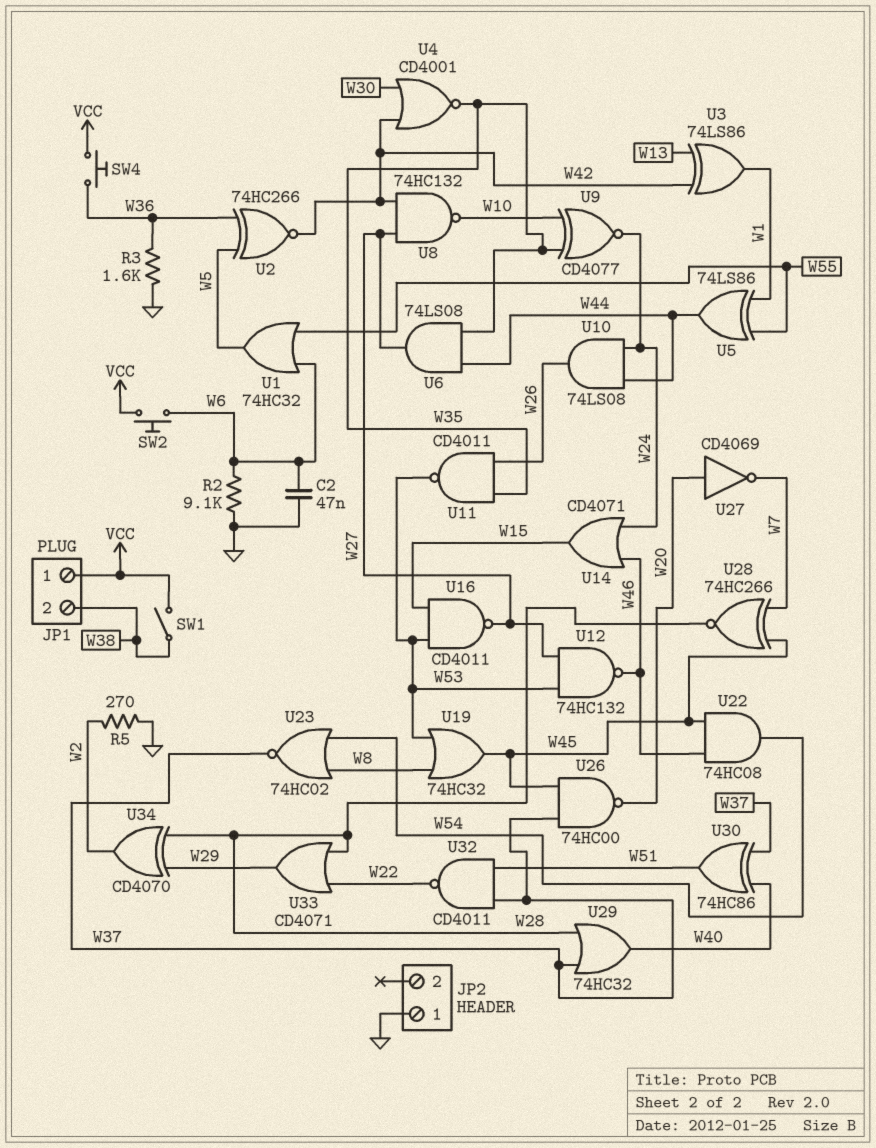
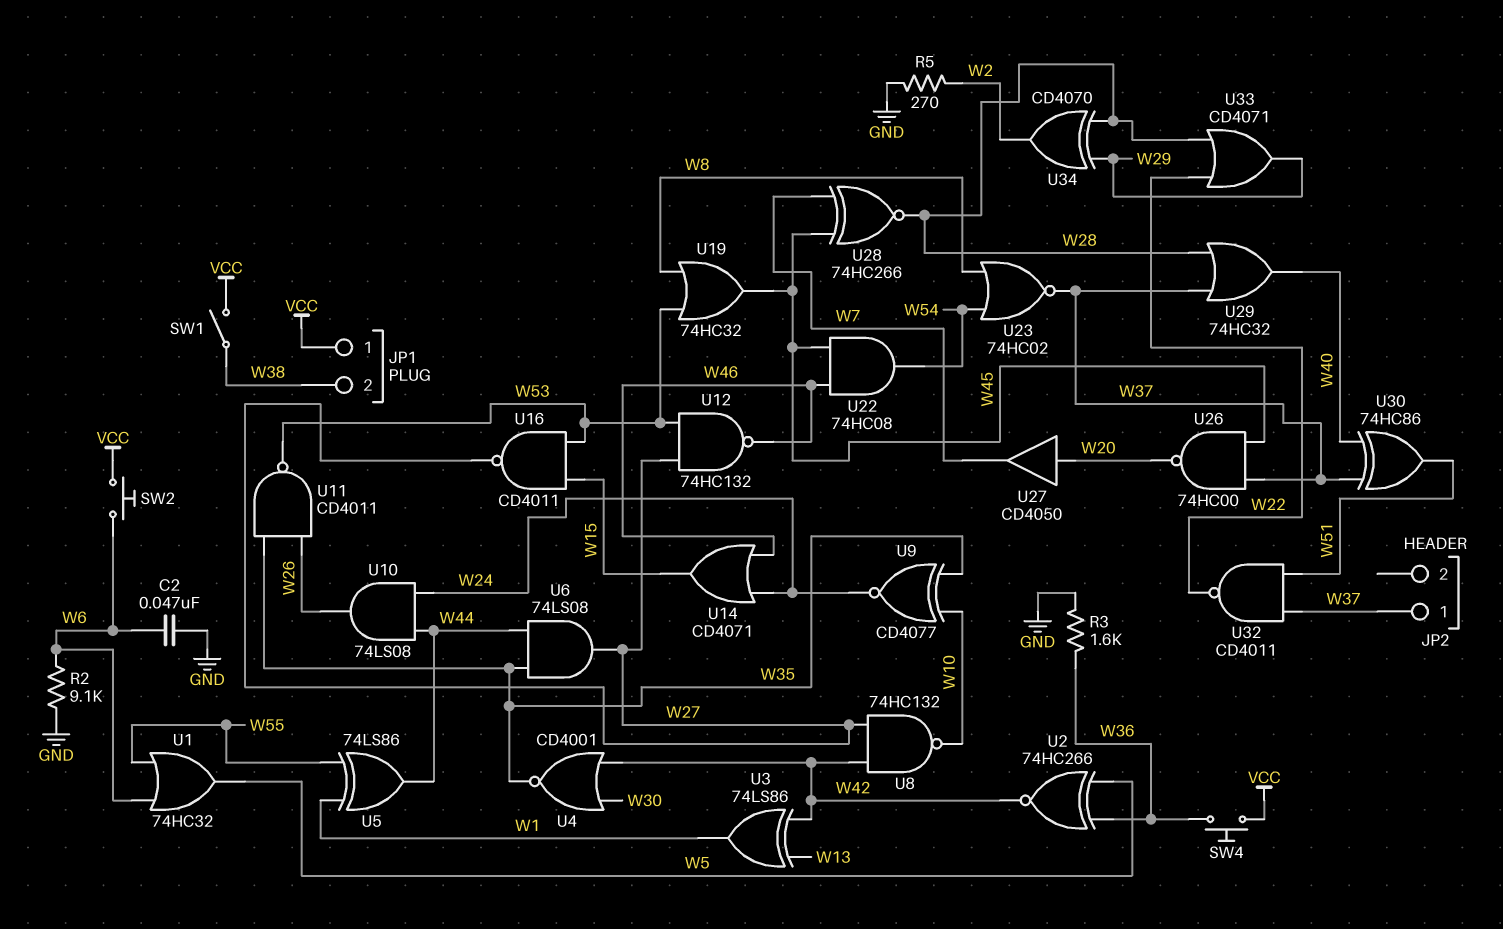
JP2 pin 1: GND -> W37
U27: NOT CD4069 (in W20, out W7) -> buffer CD4050 (in W20, out W7)

